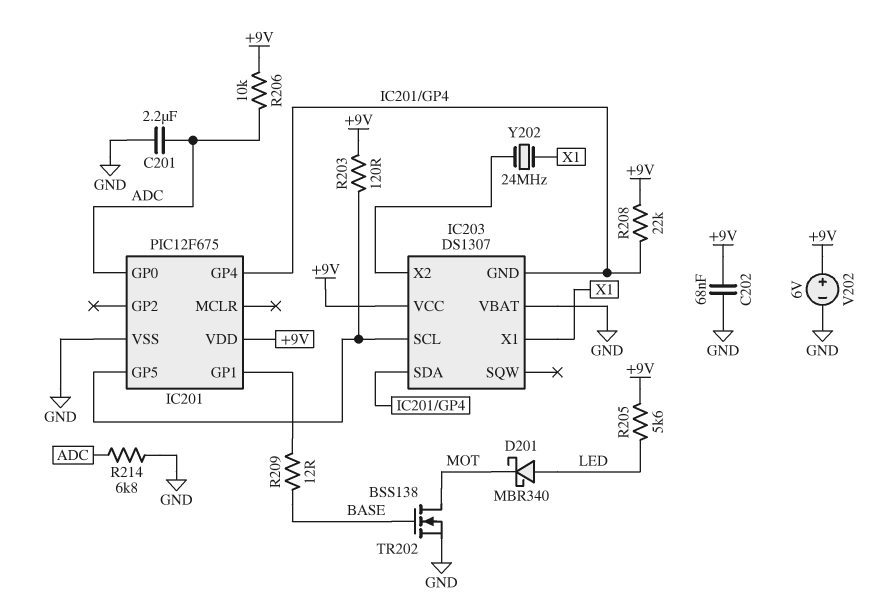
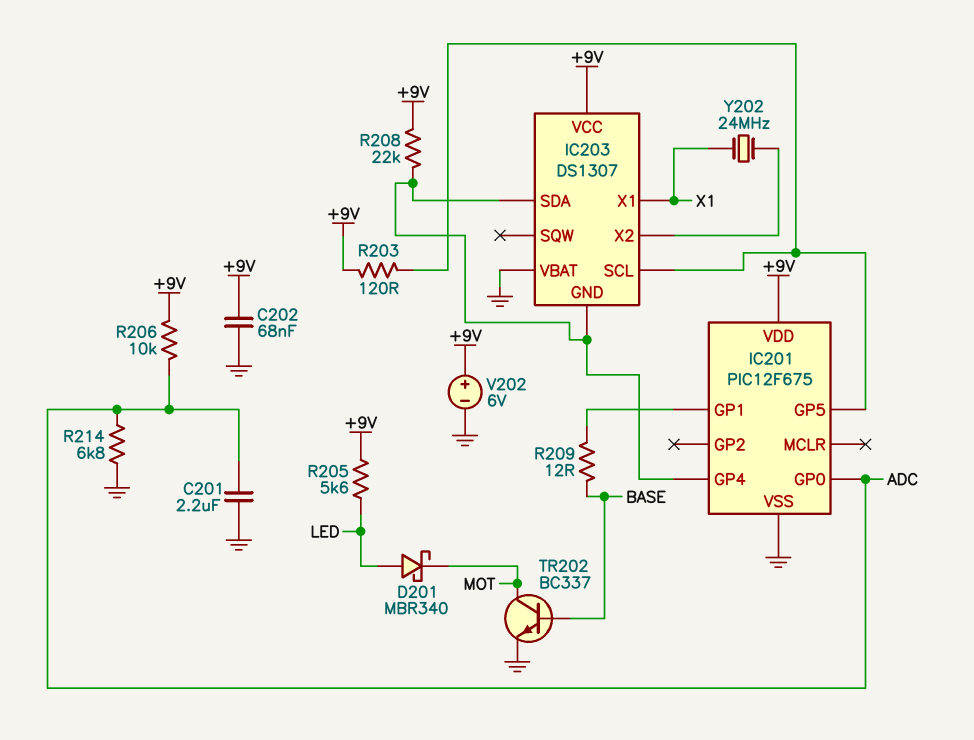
TR202: NMOS BSS138 (G BASE, D MOT, S GND) -> NPN BC337 (B BASE, C MOT, E GND)

